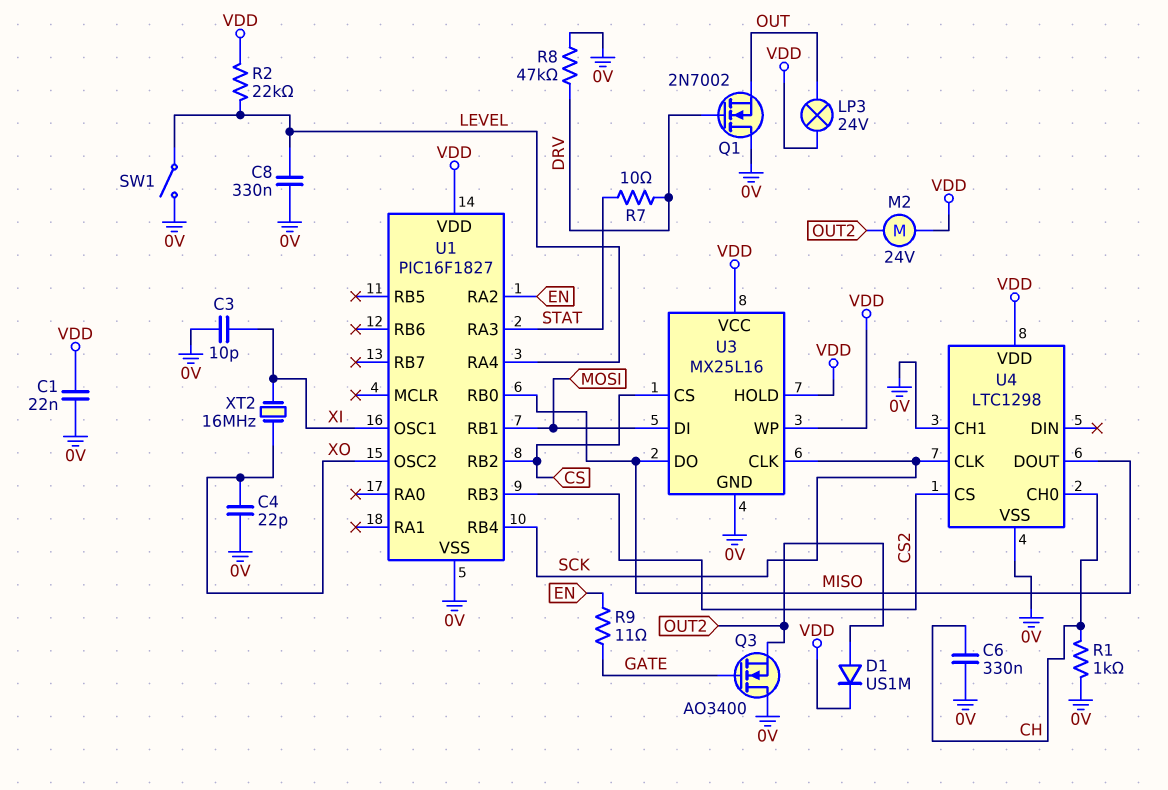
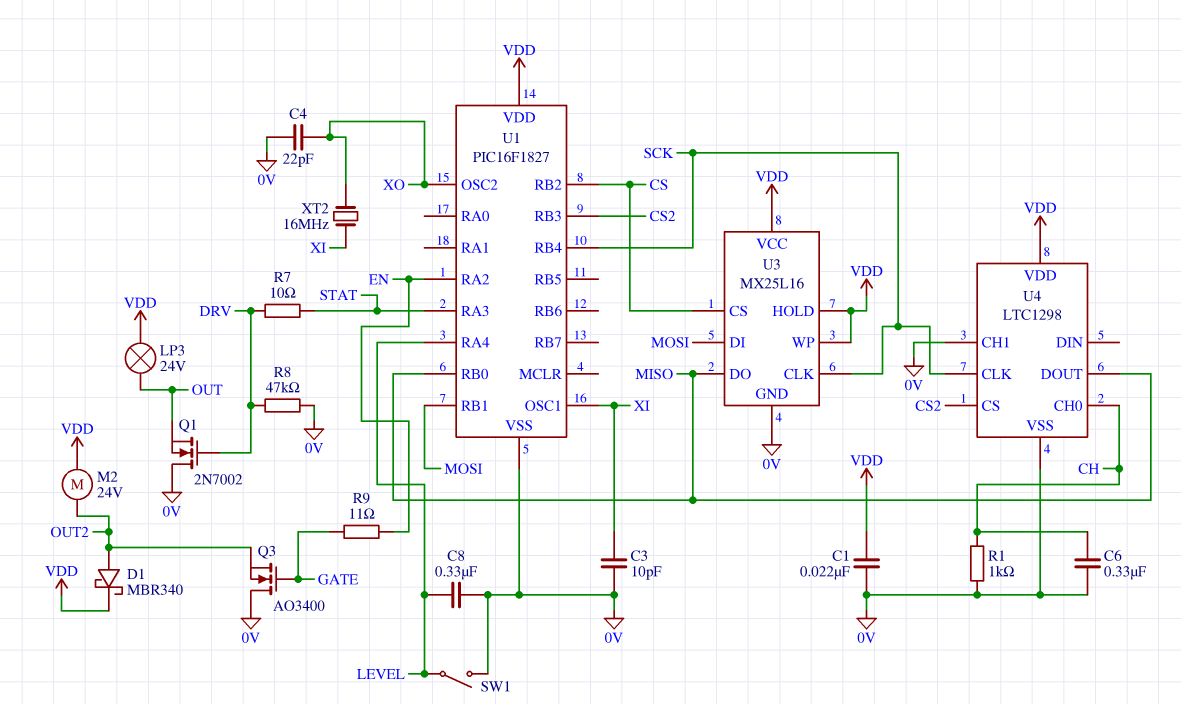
D1: diode US1M (A OUT2, K VDD) -> schottky MBR340 (A OUT2, K VDD)
R2: 22k (LEVEL, VDD) -> none

